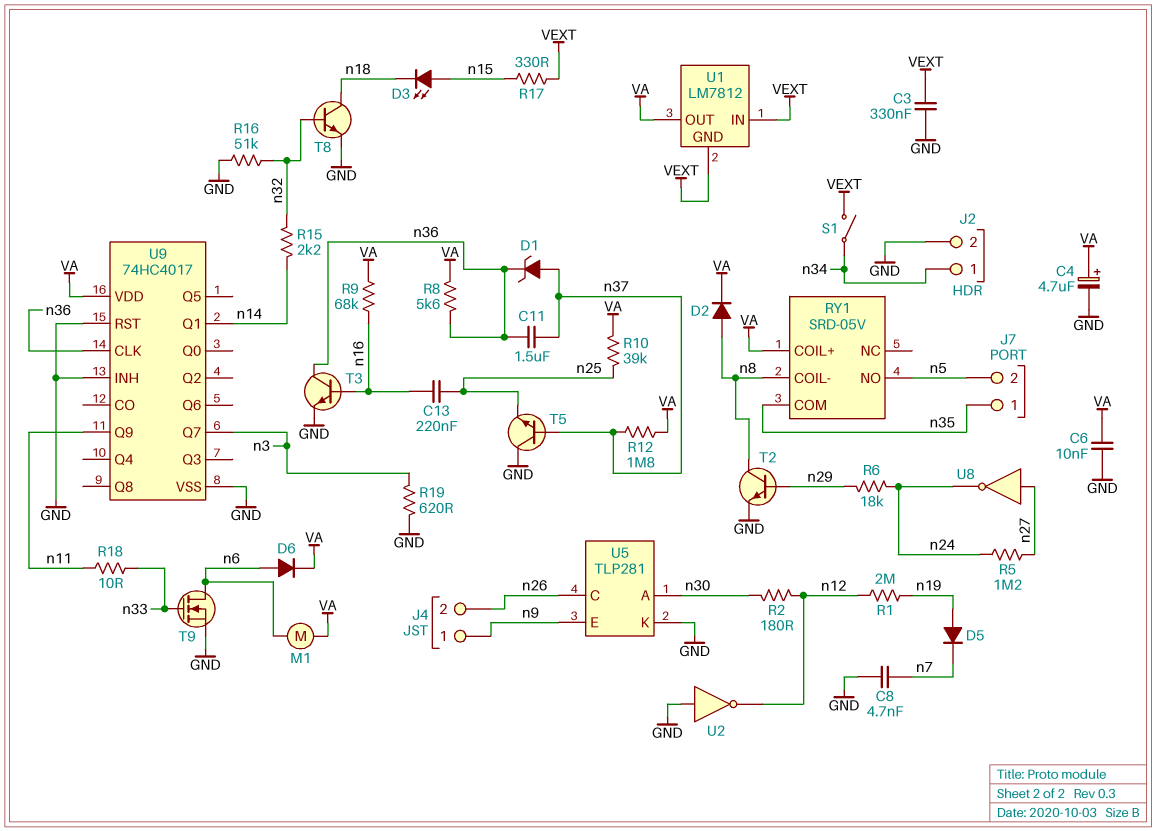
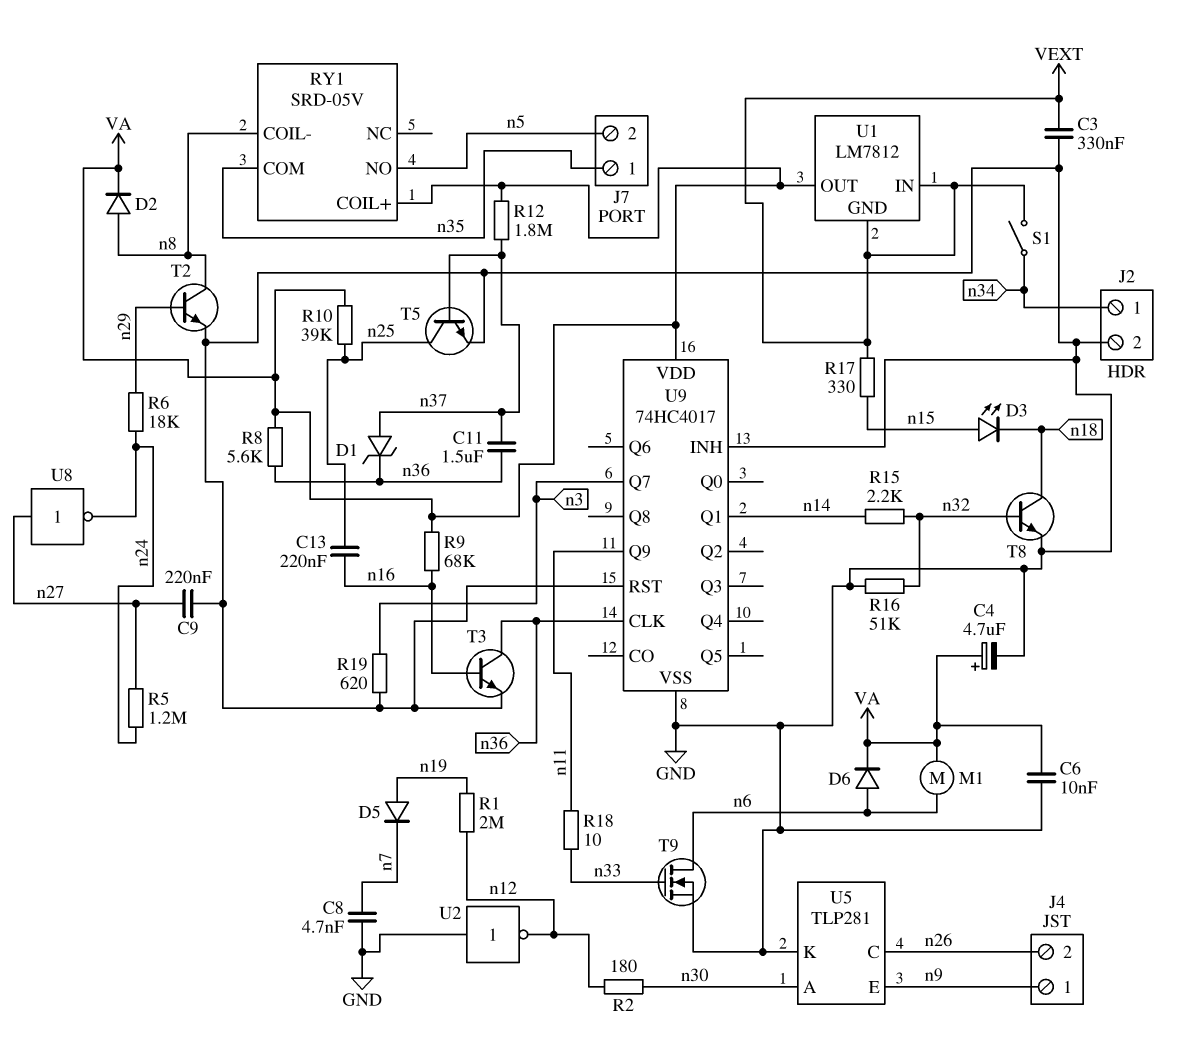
C9: none -> 220nF (GND, n27)
T5: NPN (B n37, C GND, E n25) -> NPN (B n37, C n25, E GND)

